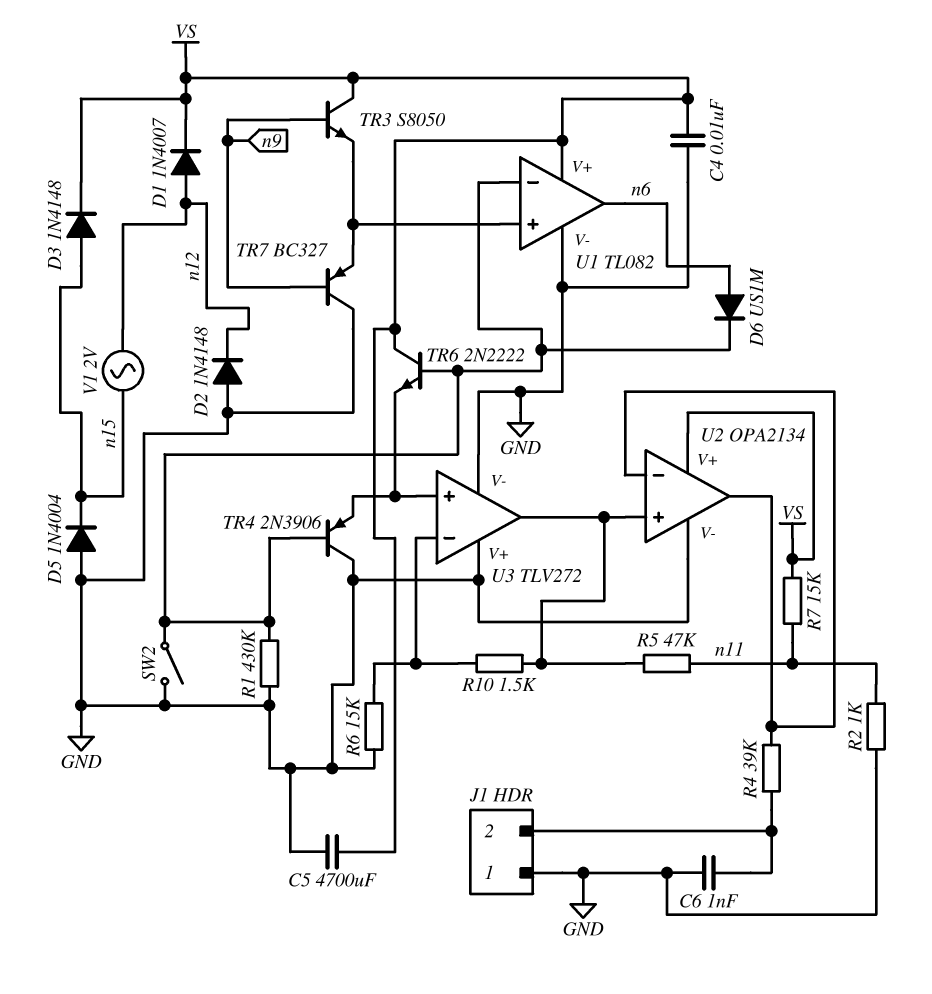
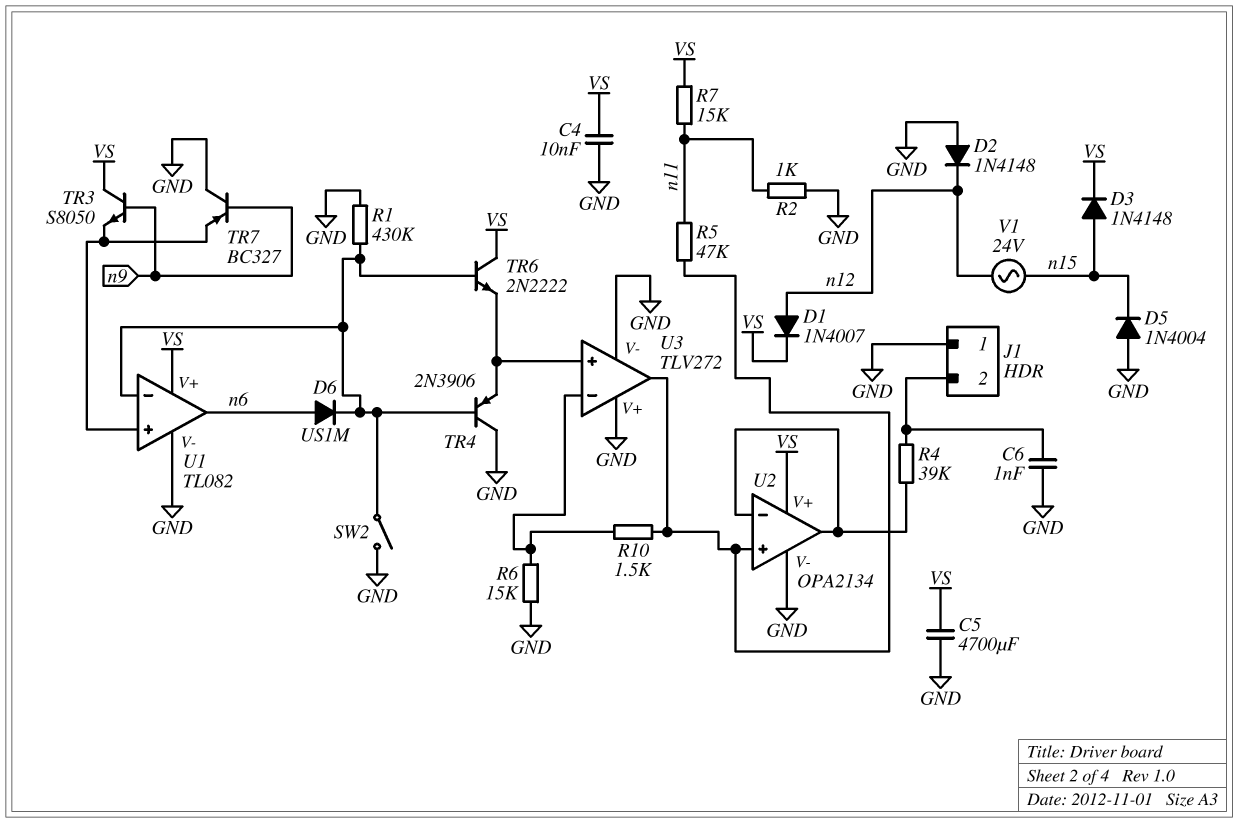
V1: AC 2V (n12, n15) -> AC 24V (n12, n15)

